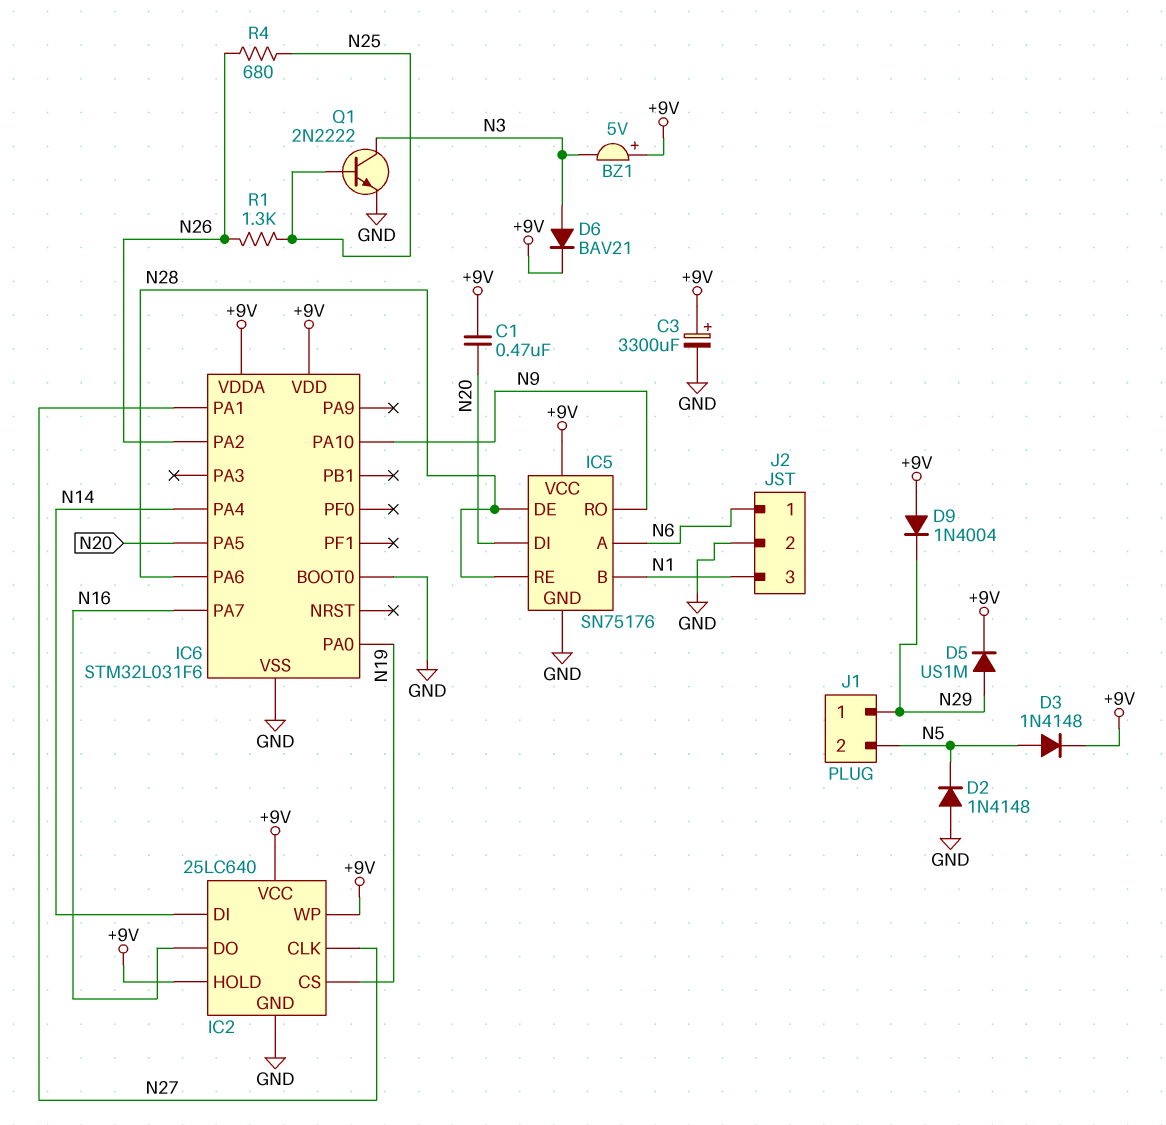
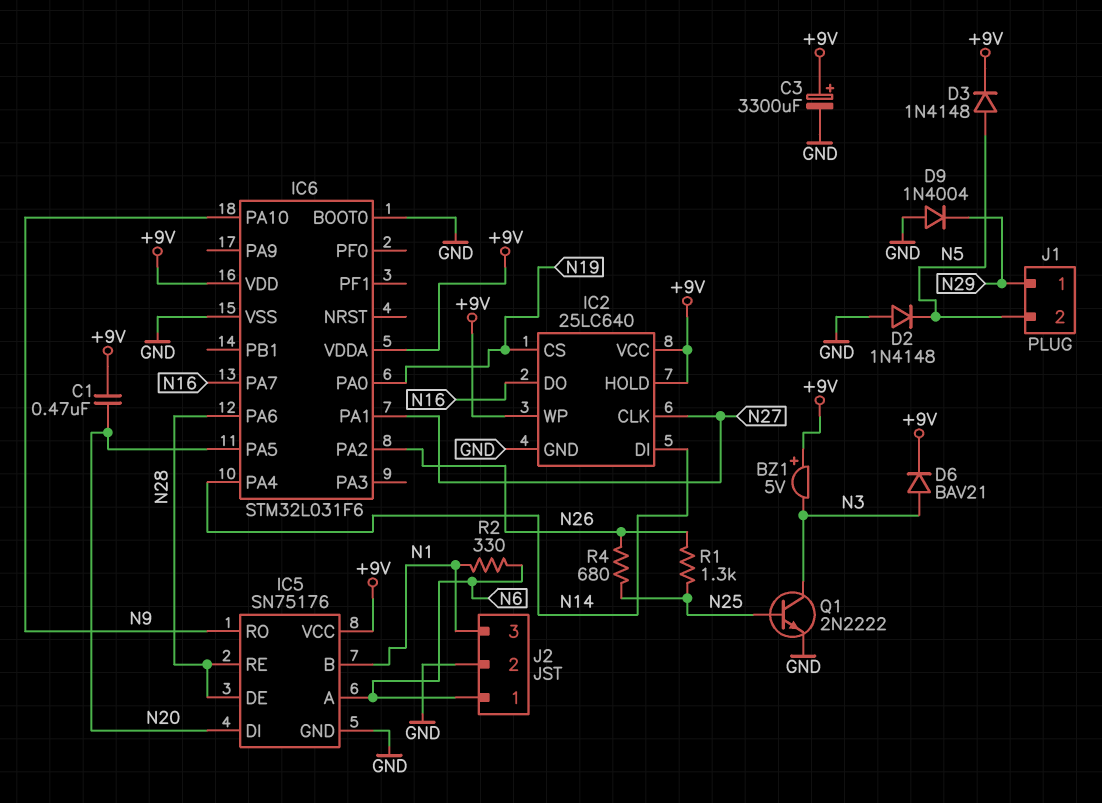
D5: diode US1M (A N29, K +9V) -> none
D9: diode 1N4004 (A +9V, K N29) -> diode 1N4004 (A GND, K N29)
R2: none -> 330 (N1, N6)

